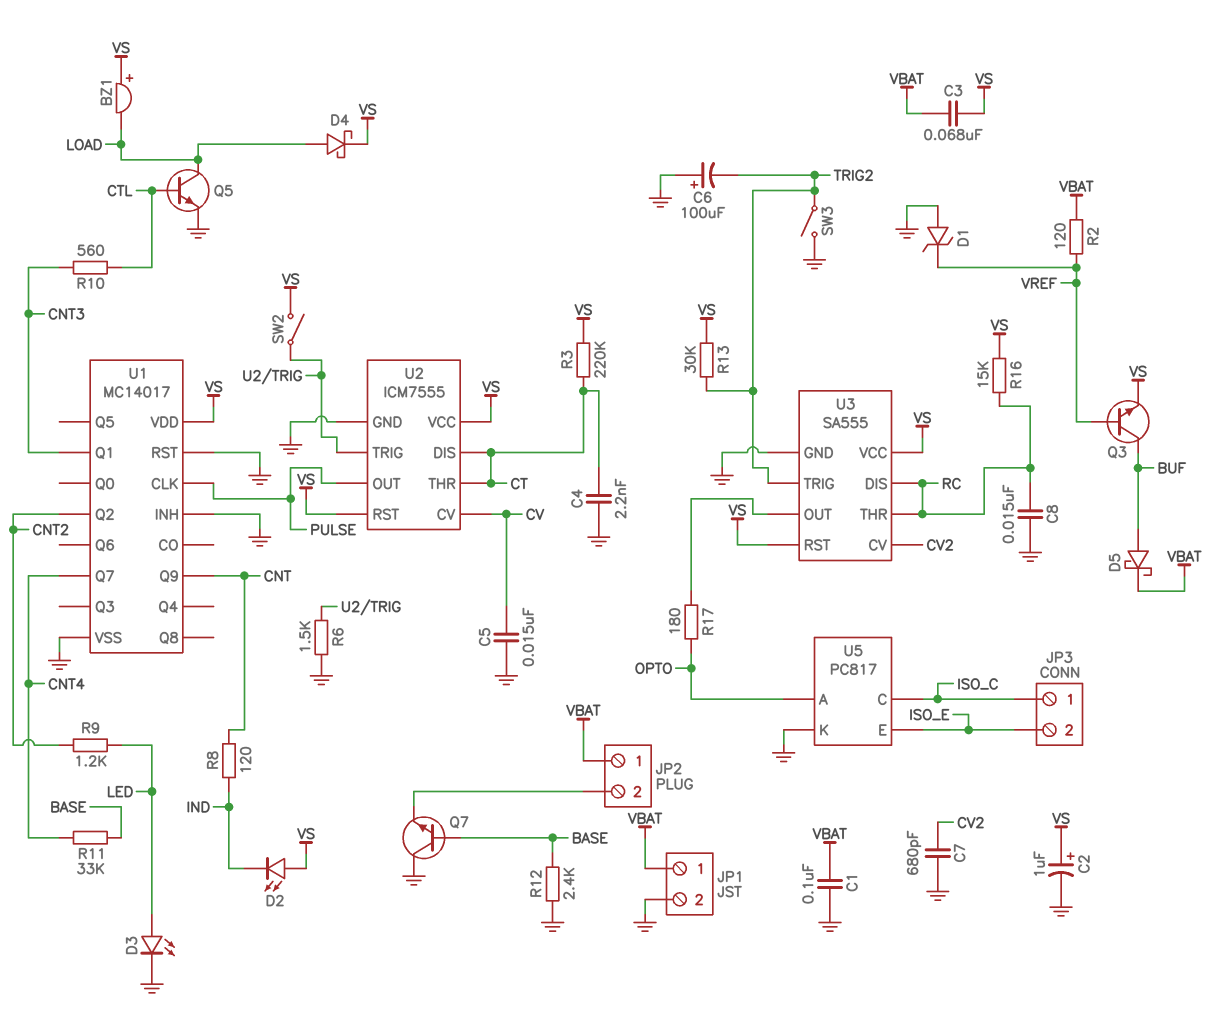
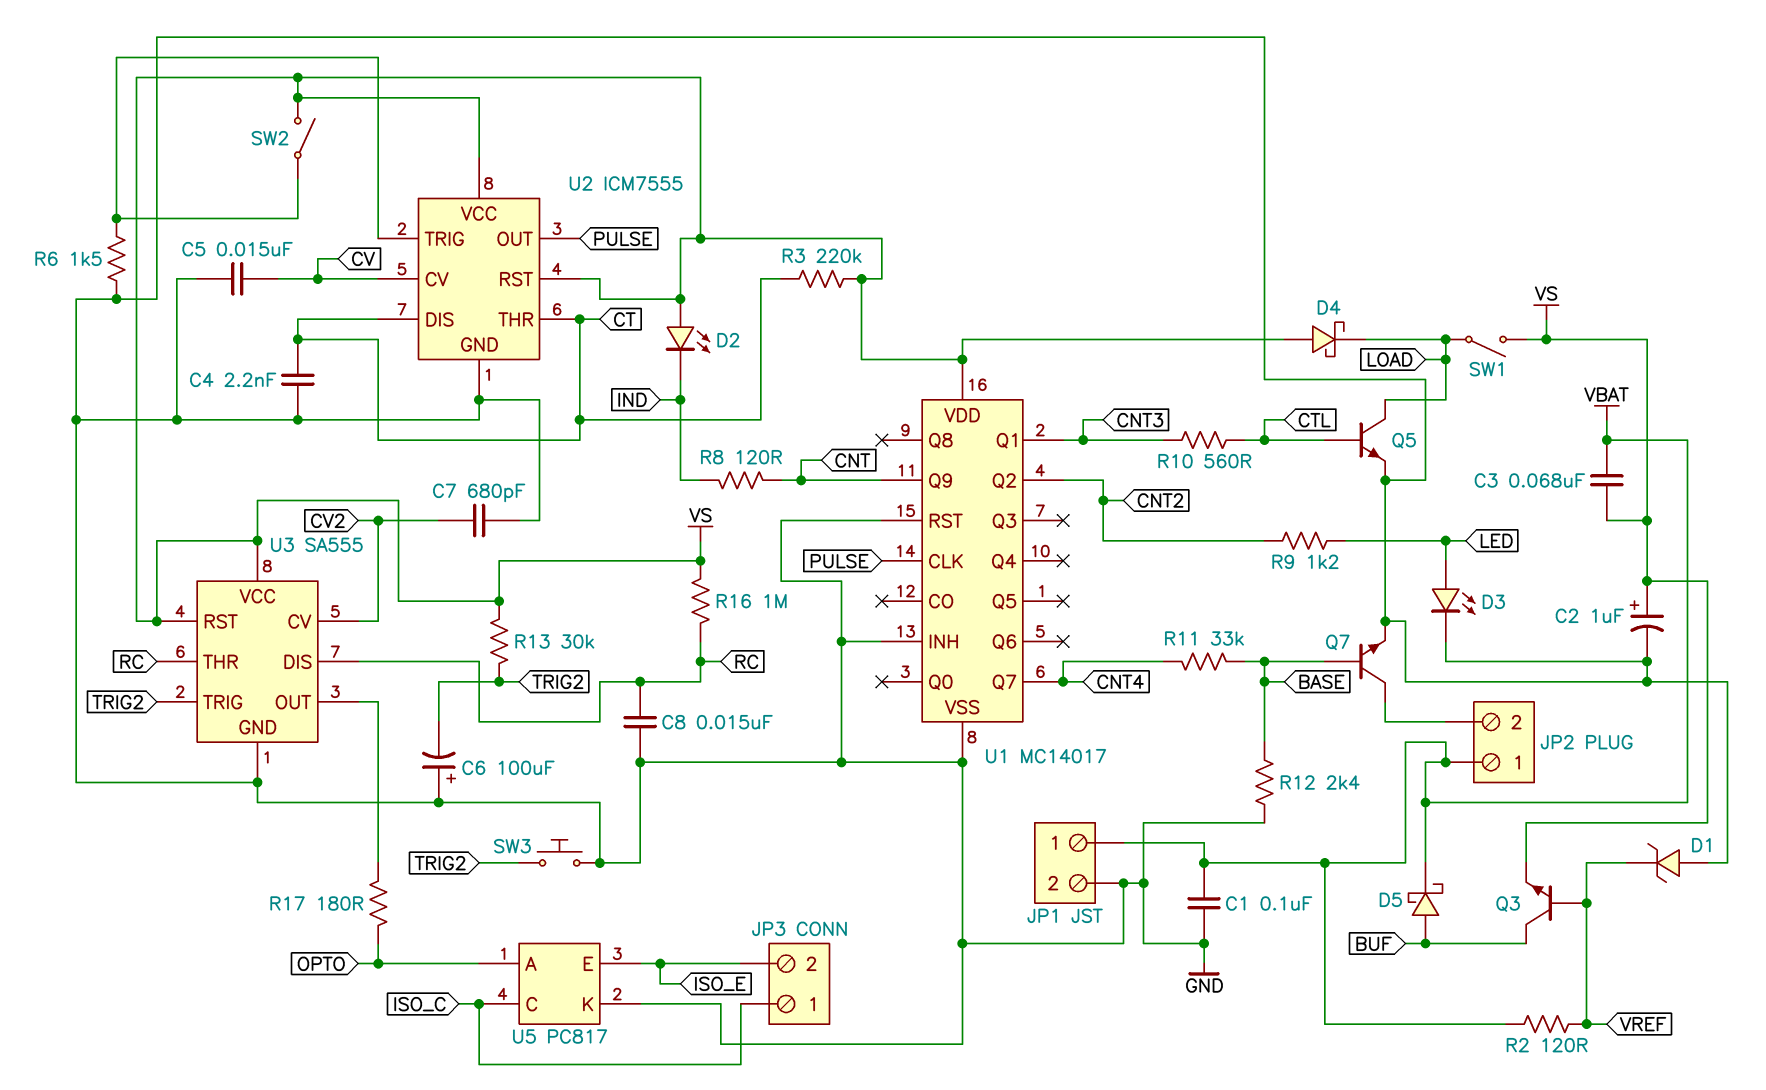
BZ1: buzzer (plus VS, minus LOAD) -> none
D4: schottky (A LOAD, K VS) -> schottky (A VS, K LOAD)
Q7: NPN (B BASE, C GND, E JP2/2) -> NPN (B BASE, C JP2/2, E GND)
R16: 15k (RC, VS) -> 1M (RC, VS)
SW1: none -> switch (LOAD, VS)
SW3: switch (GND, TRIG2) -> button (GND, TRIG2)

